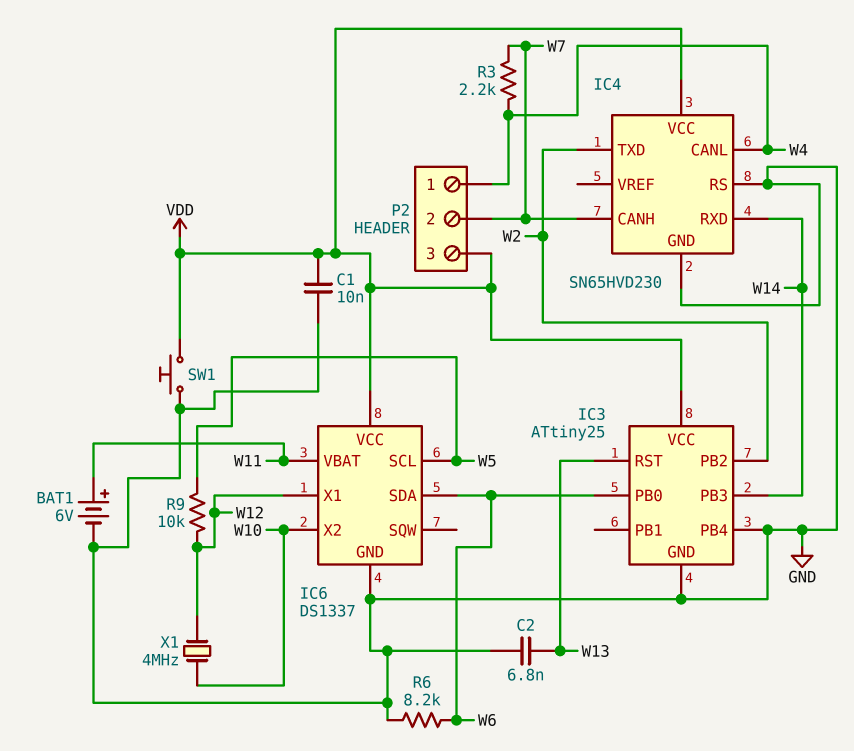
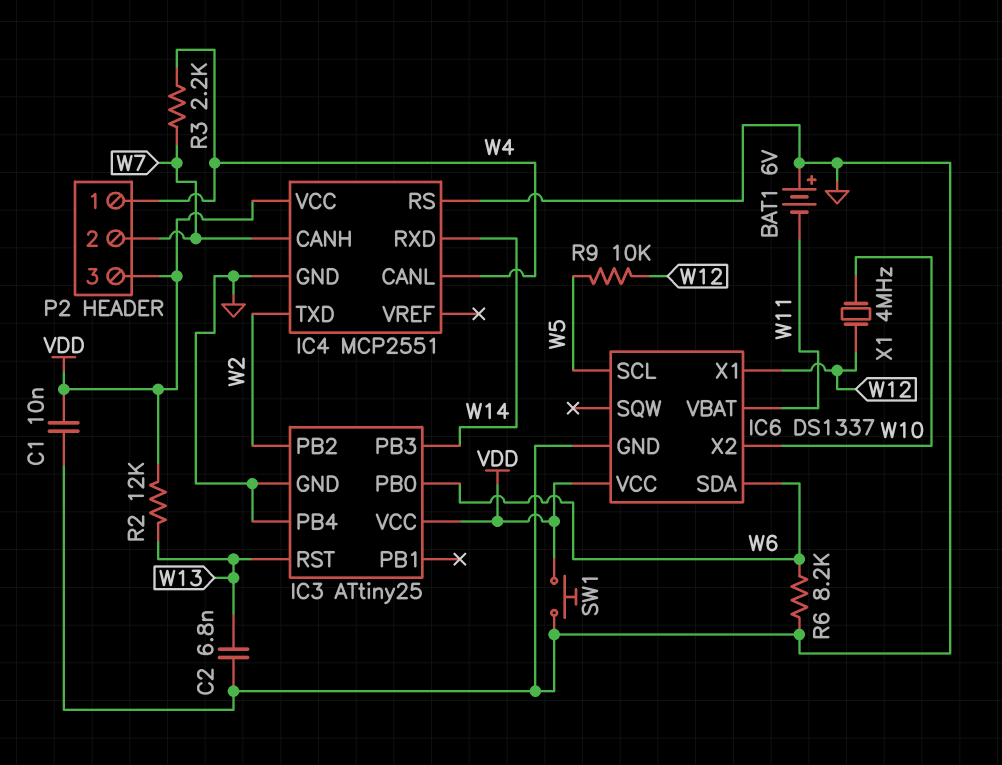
BAT1: 6V (plus W11, minus GND) -> 6V (plus GND, minus W11)
IC4: SN65HVD230 -> MCP2551
R2: none -> 12k (VDD, W13)

